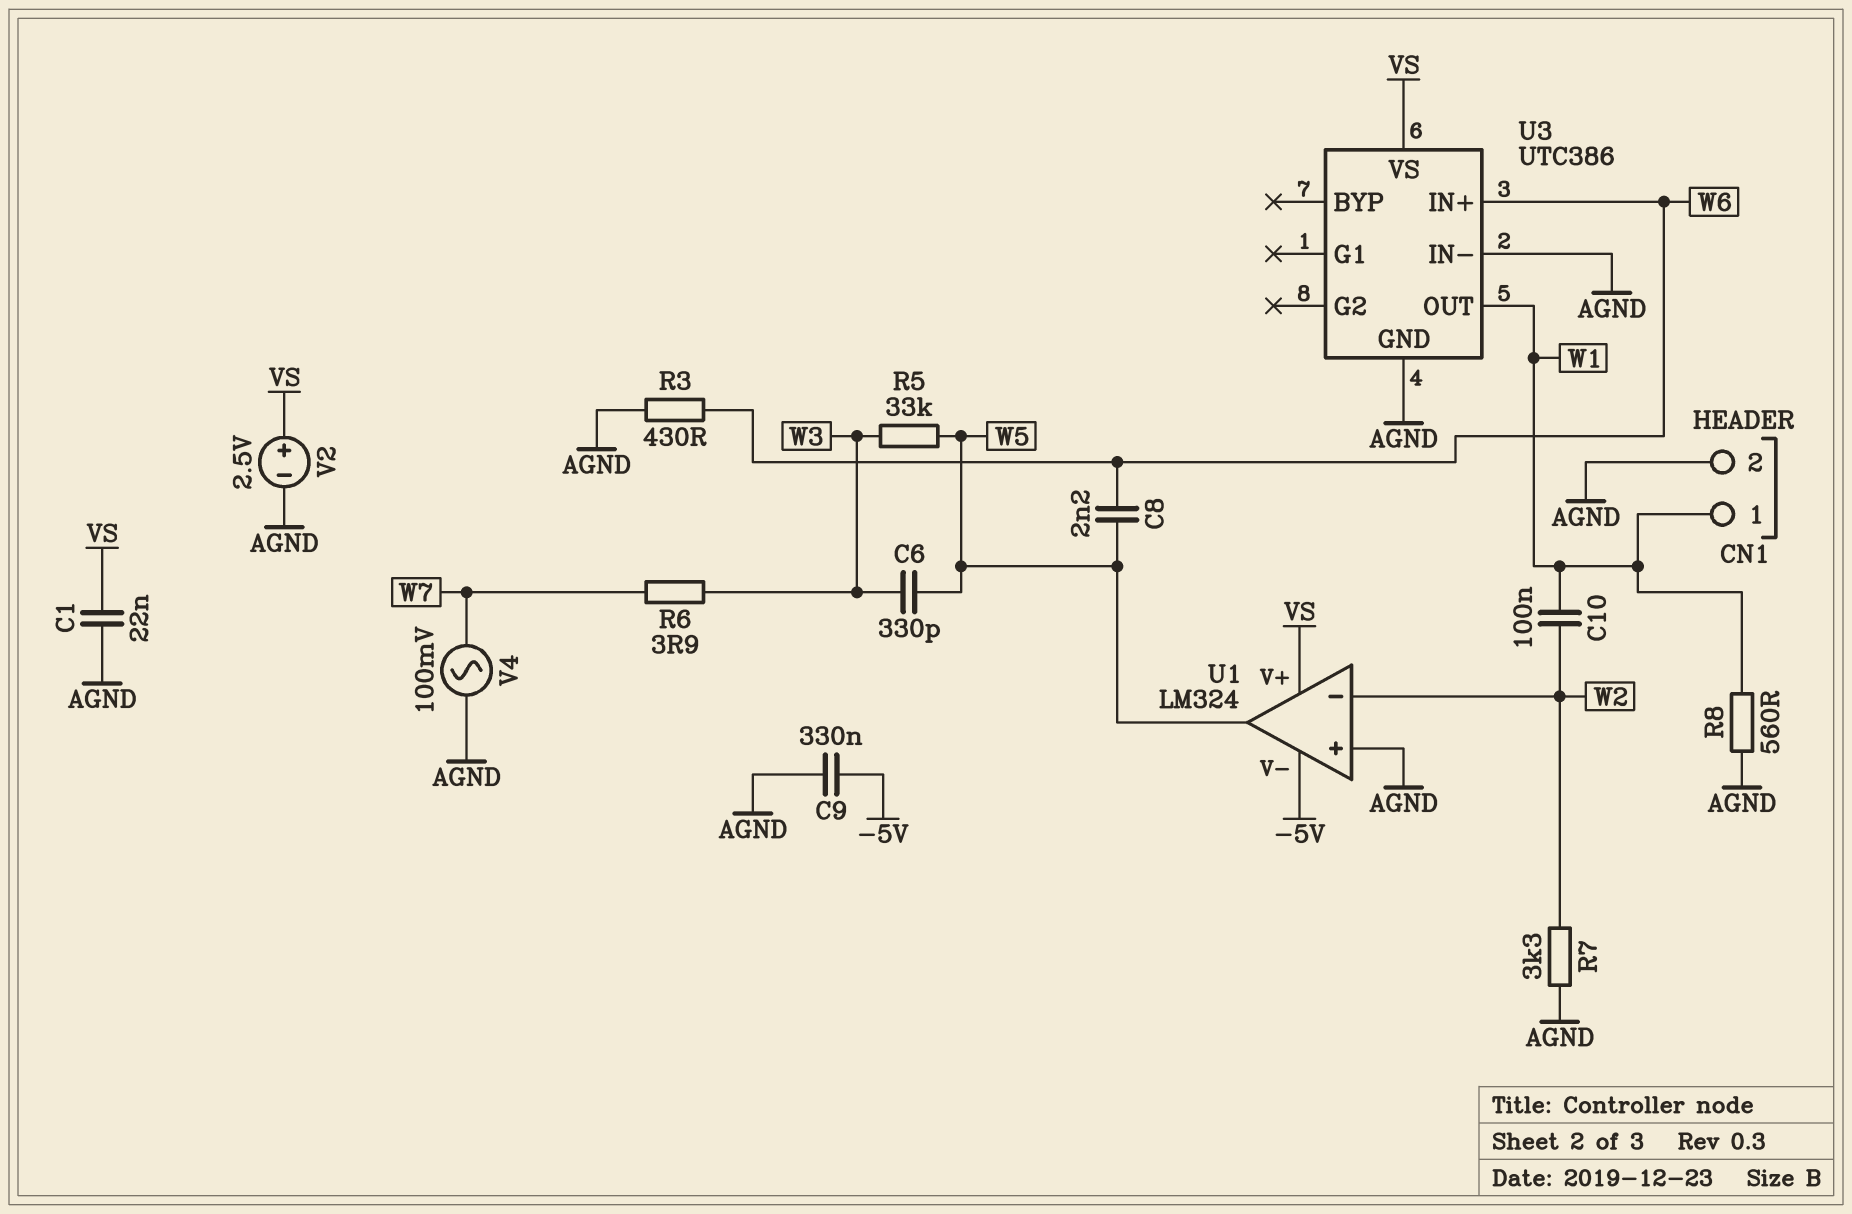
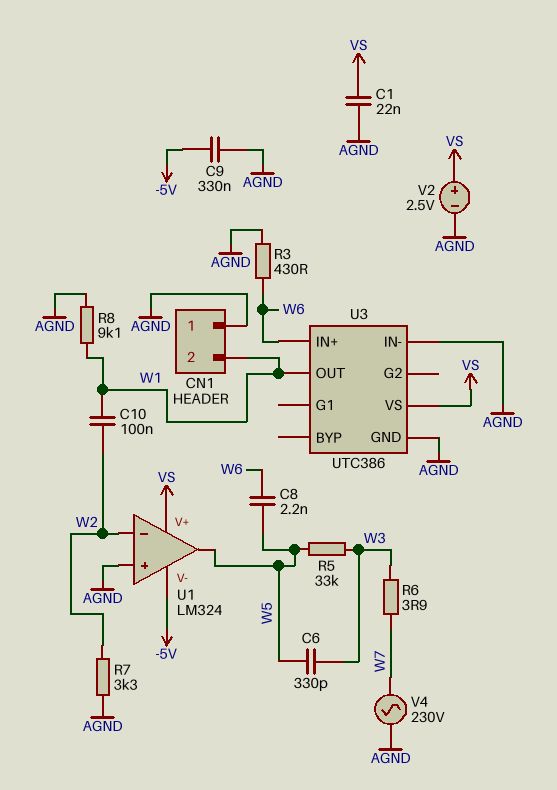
CN1 pin 1: W1 -> AGND
CN1 pin 2: AGND -> W1
R8: 560 (AGND, W1) -> 9.1k (AGND, W1)
V4: AC 100mV (AGND, W7) -> AC 230V (AGND, W7)

